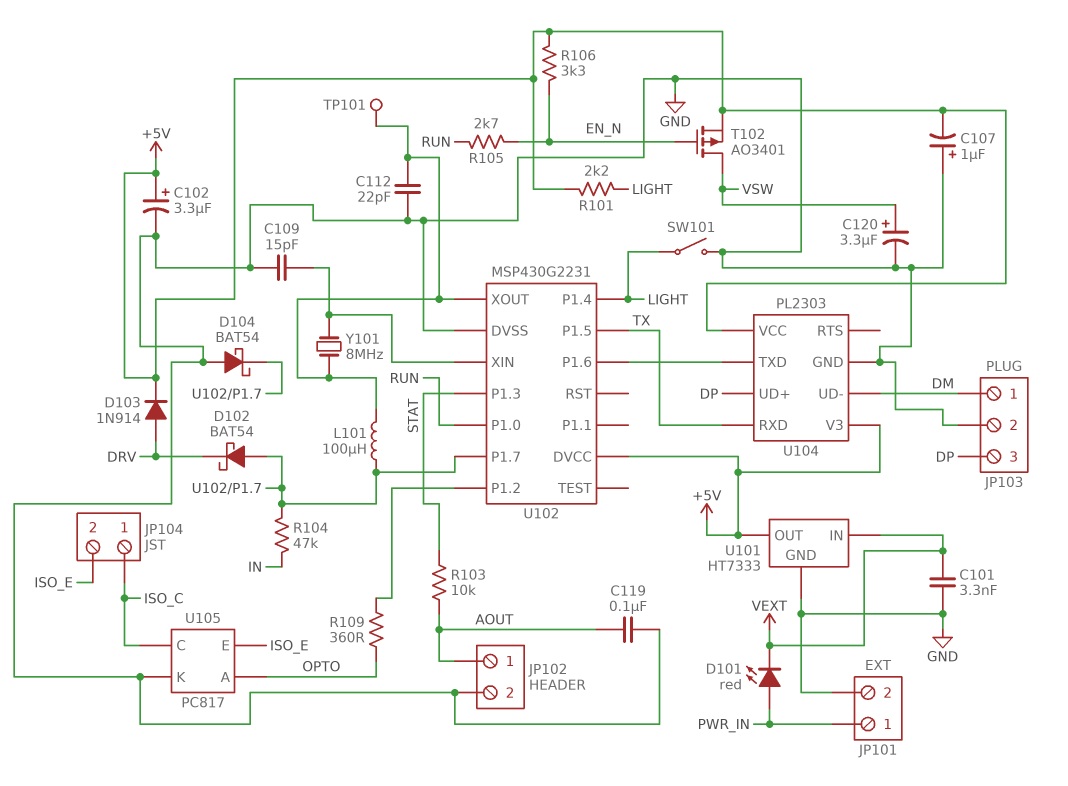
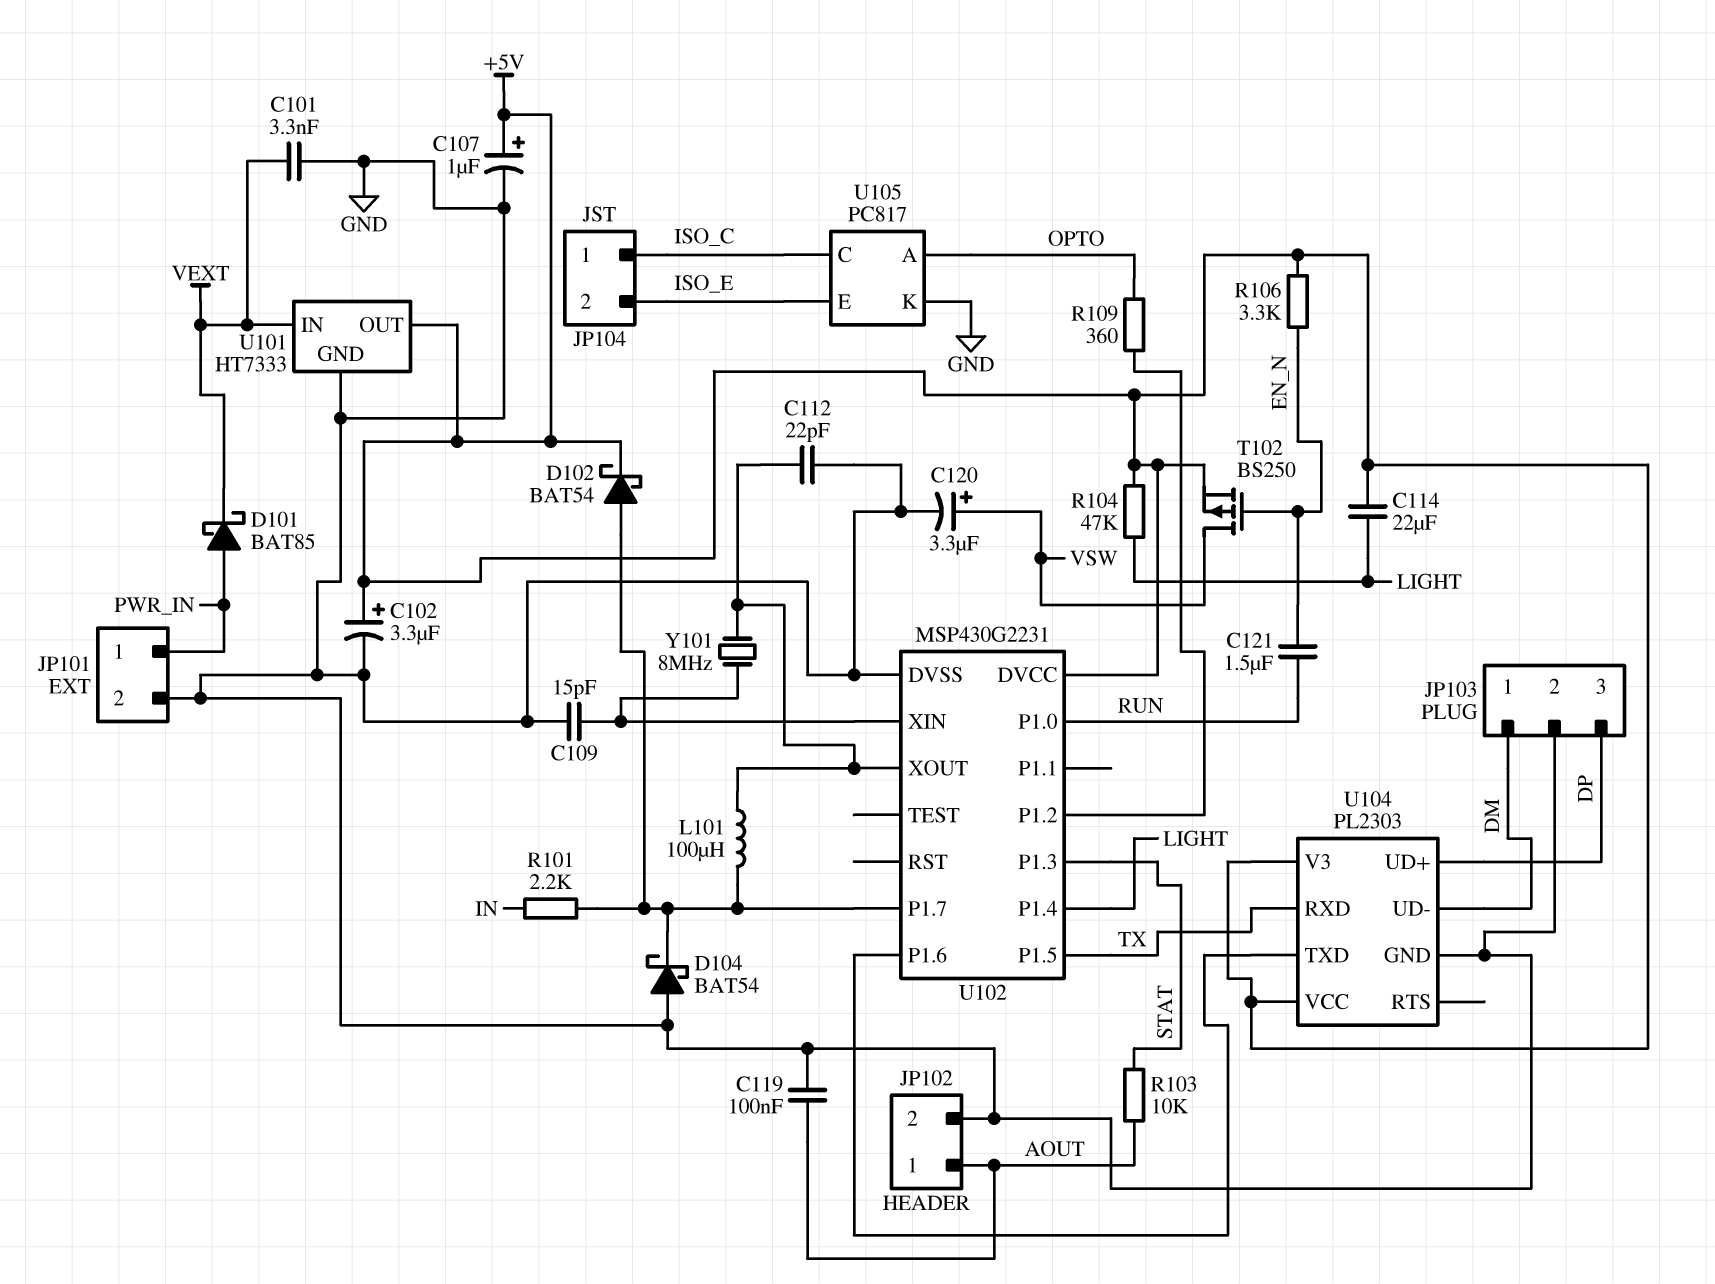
C107: 1uF (plus GND, minus +5V) -> 1uF (plus +5V, minus GND)
C114: none -> 22uF (+5V, LIGHT)
C121: none -> 1.5uF (EN_N, RUN)
D101: LED red (A PWR_IN, K VEXT) -> schottky BAT85 (A PWR_IN, K VEXT)
D102: schottky BAT54 (A U102/P1.7, K DRV) -> schottky BAT54 (A U102/P1.7, K +5V)
D103: diode 1N914 (A DRV, K +5V) -> none
R101: 2.2k (+5V, LIGHT) -> 2.2k (IN, U102/P1.7)
R104: 47k (IN, U102/P1.7) -> 47k (+5V, LIGHT)
R105: 2.7k (EN_N, RUN) -> none
SW101: switch (GND, LIGHT) -> none
T102: PMOS AO3401 (G EN_N, D VSW, S +5V) -> PMOS BS250 (G EN_N, D VSW, S +5V)
TP101: test point (U102/XOUT) -> none

